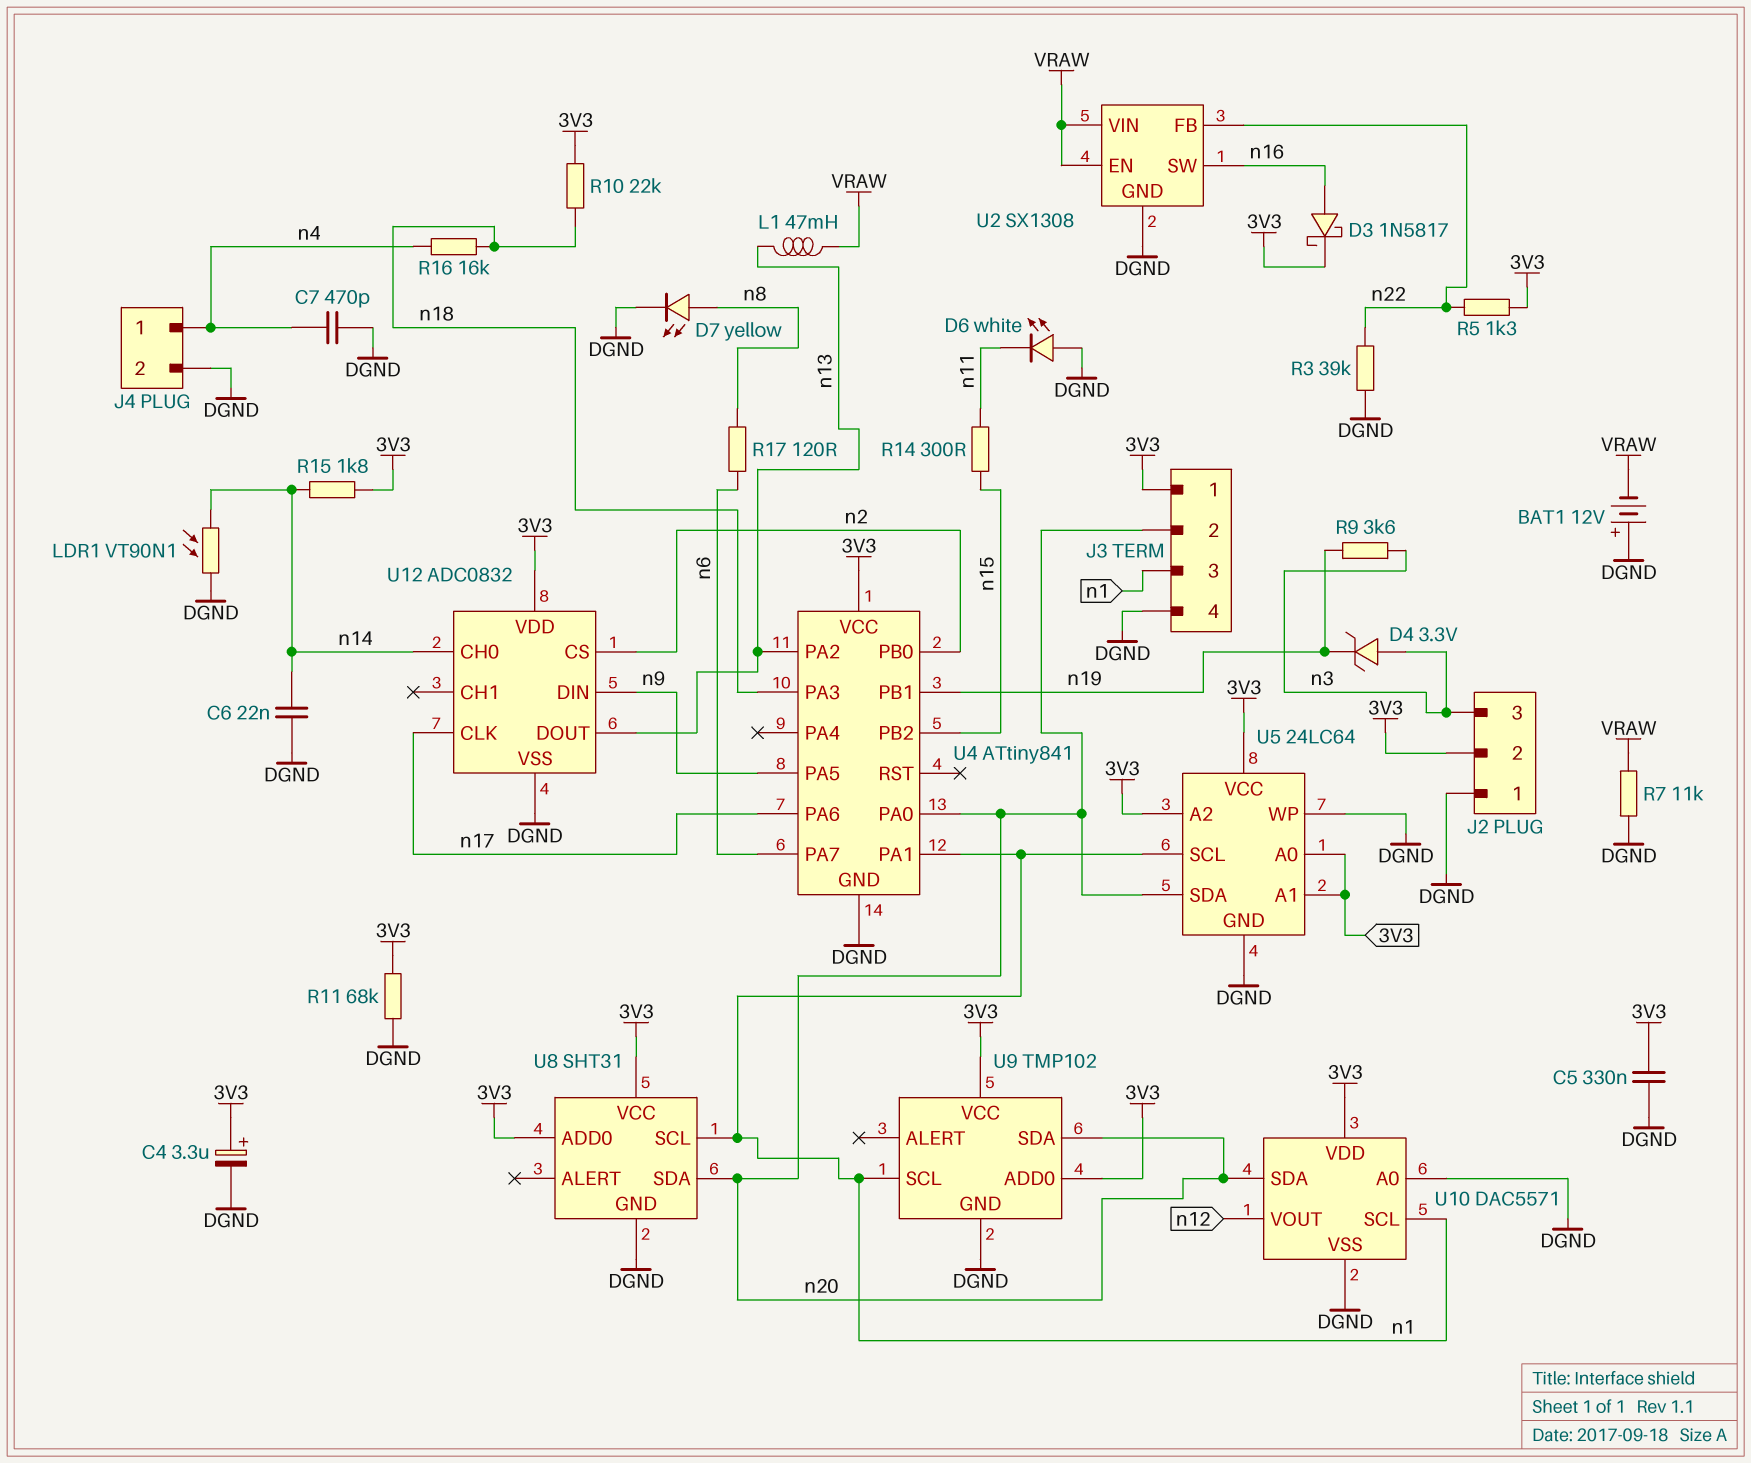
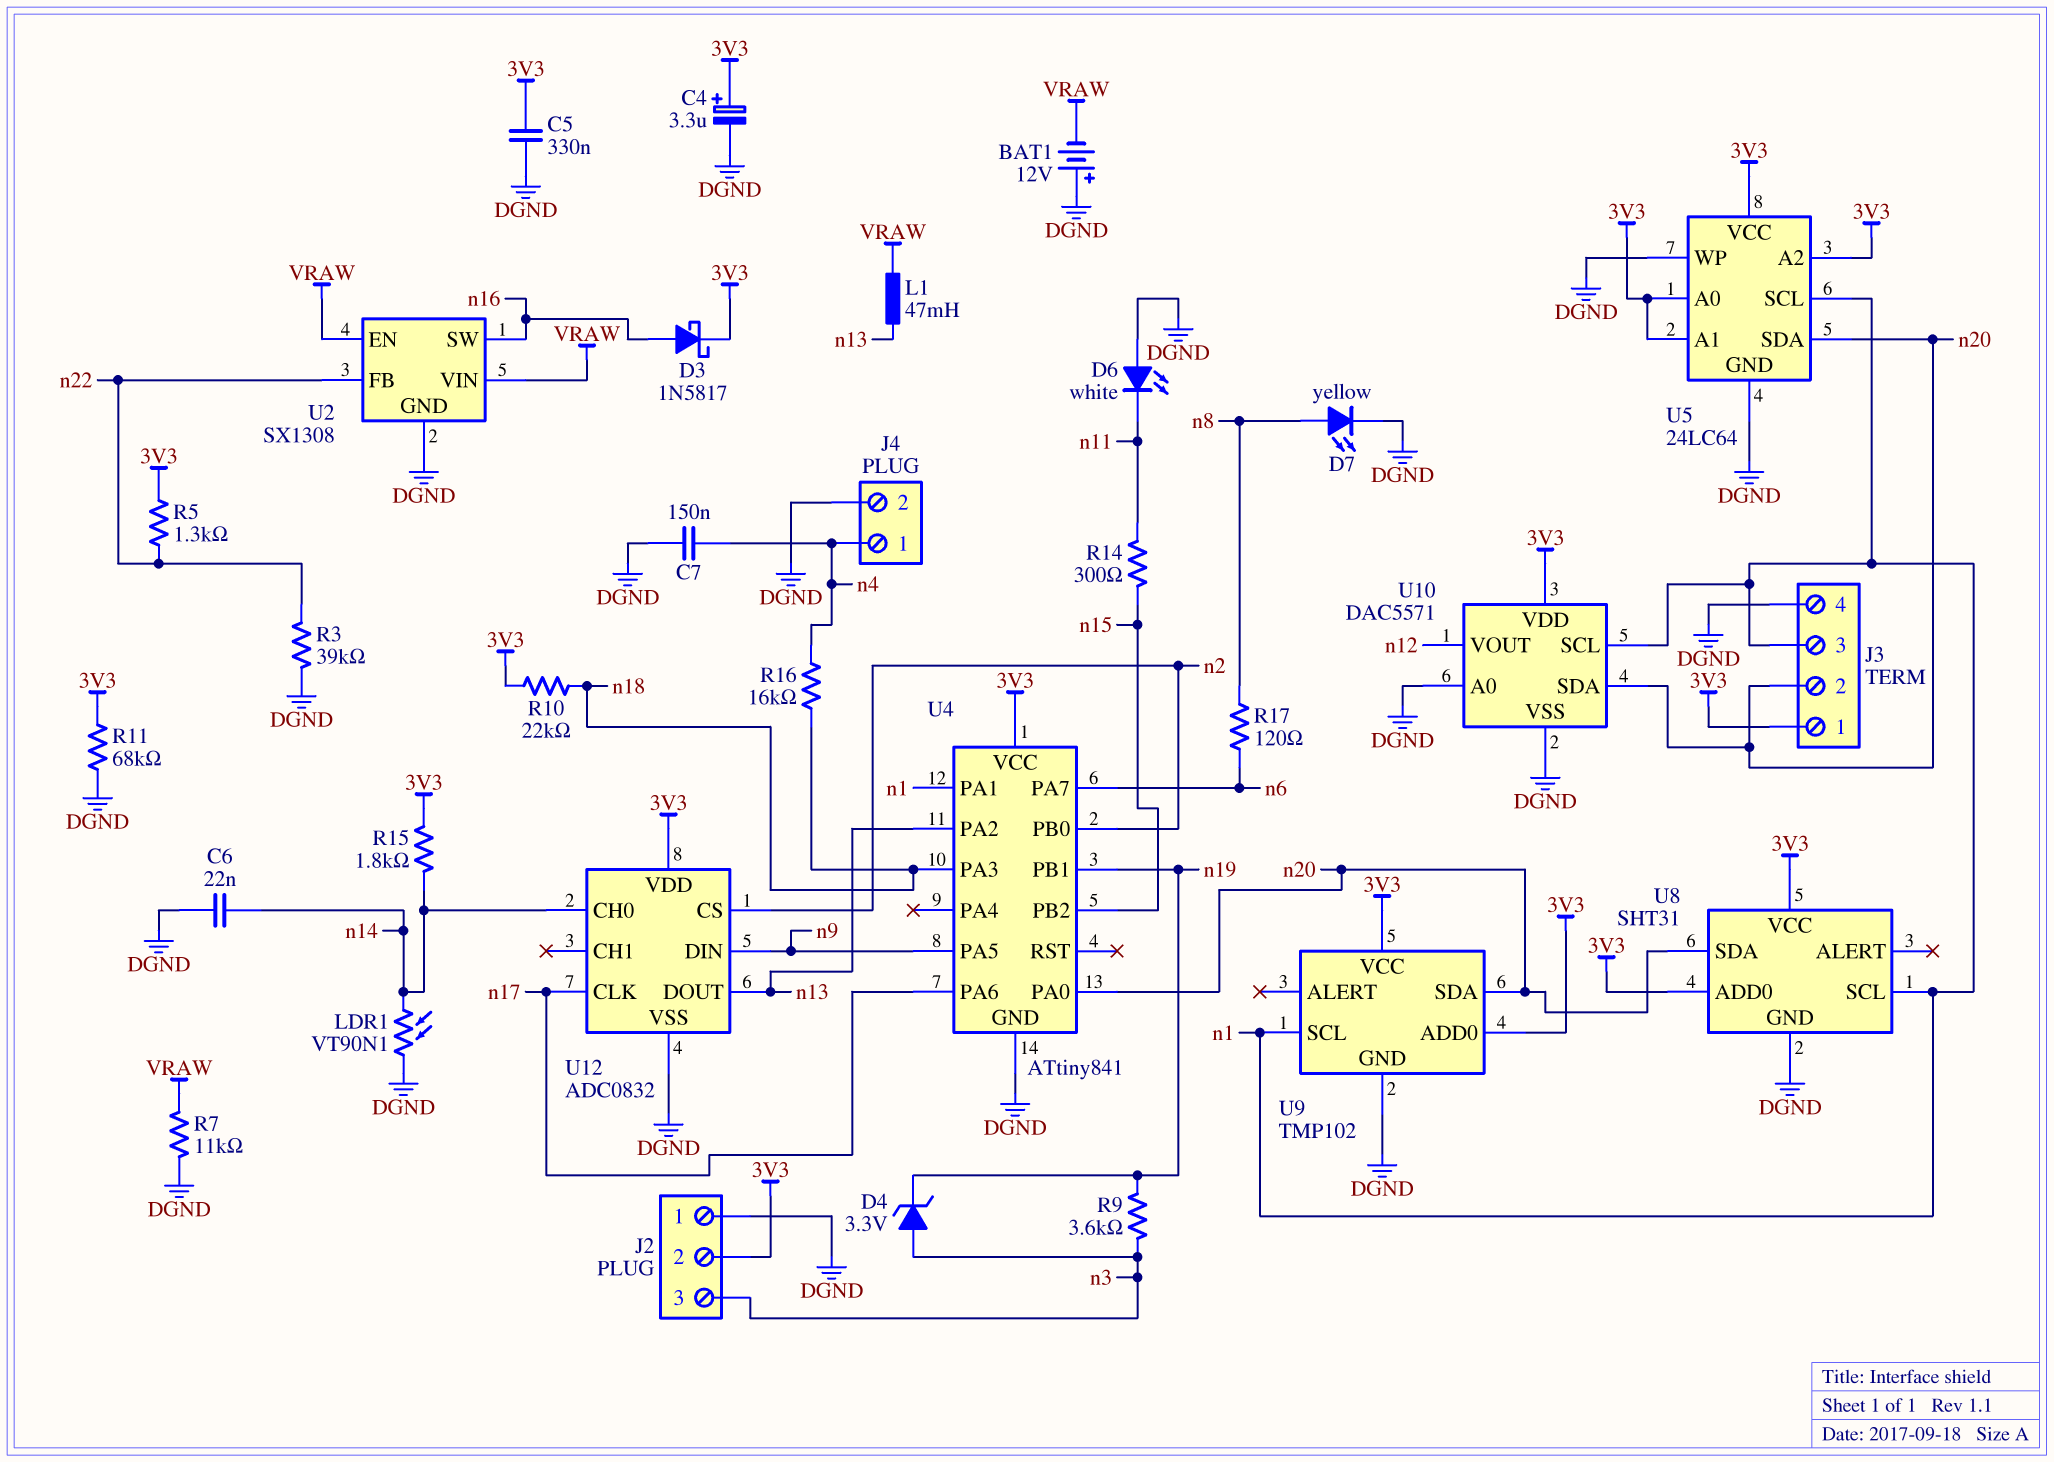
C7: 470pF (DGND, n4) -> 150nF (DGND, n4)

